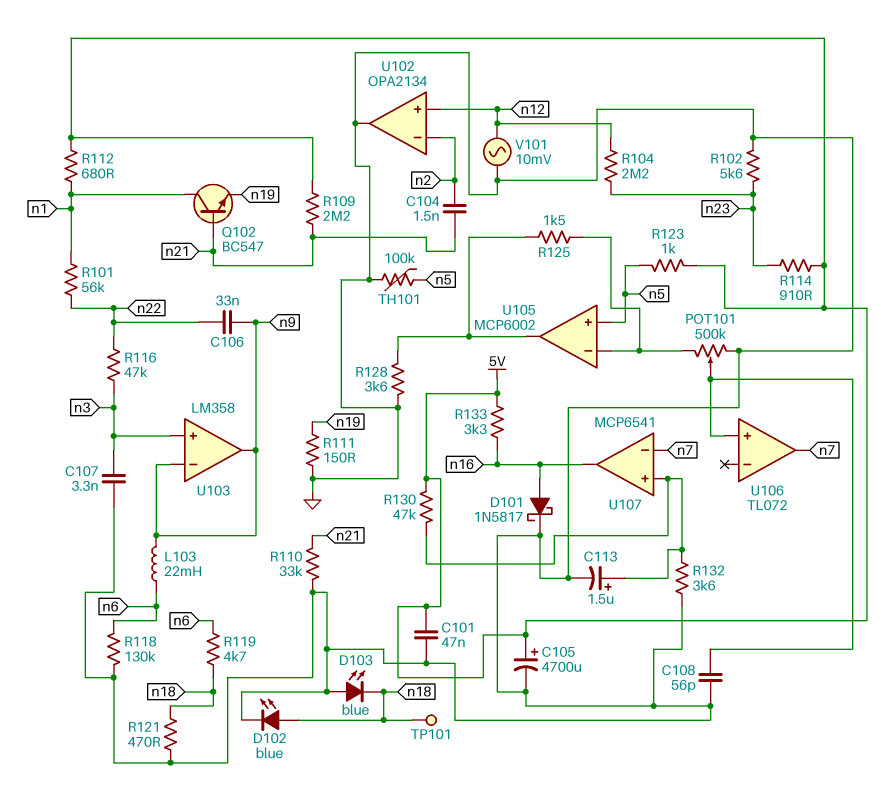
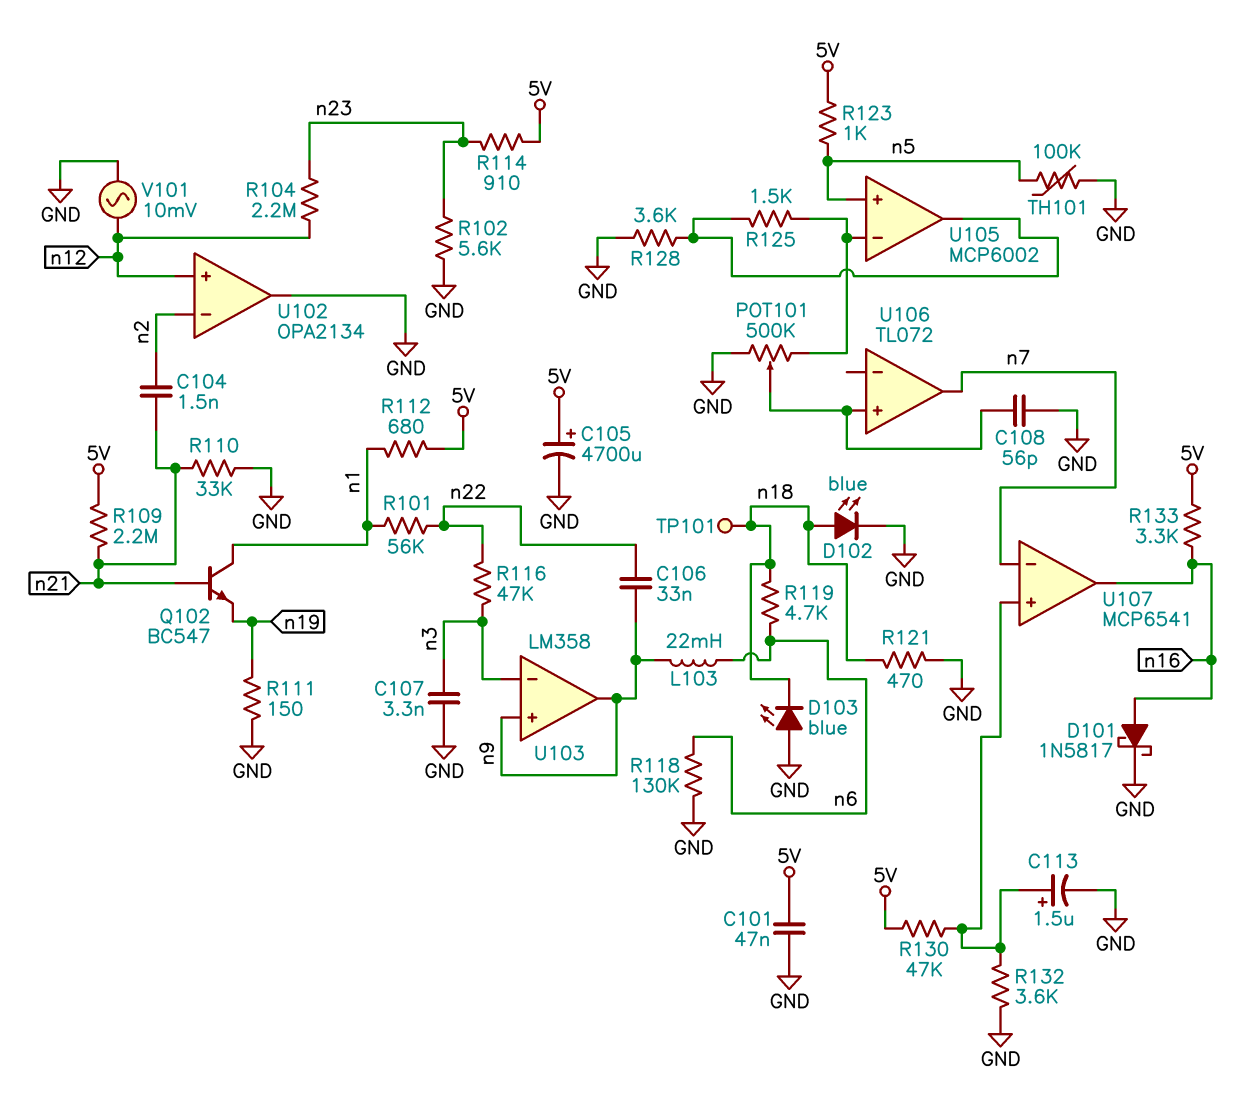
U103 pin in+: n3 -> n9
U103 pin in-: n9 -> n3

